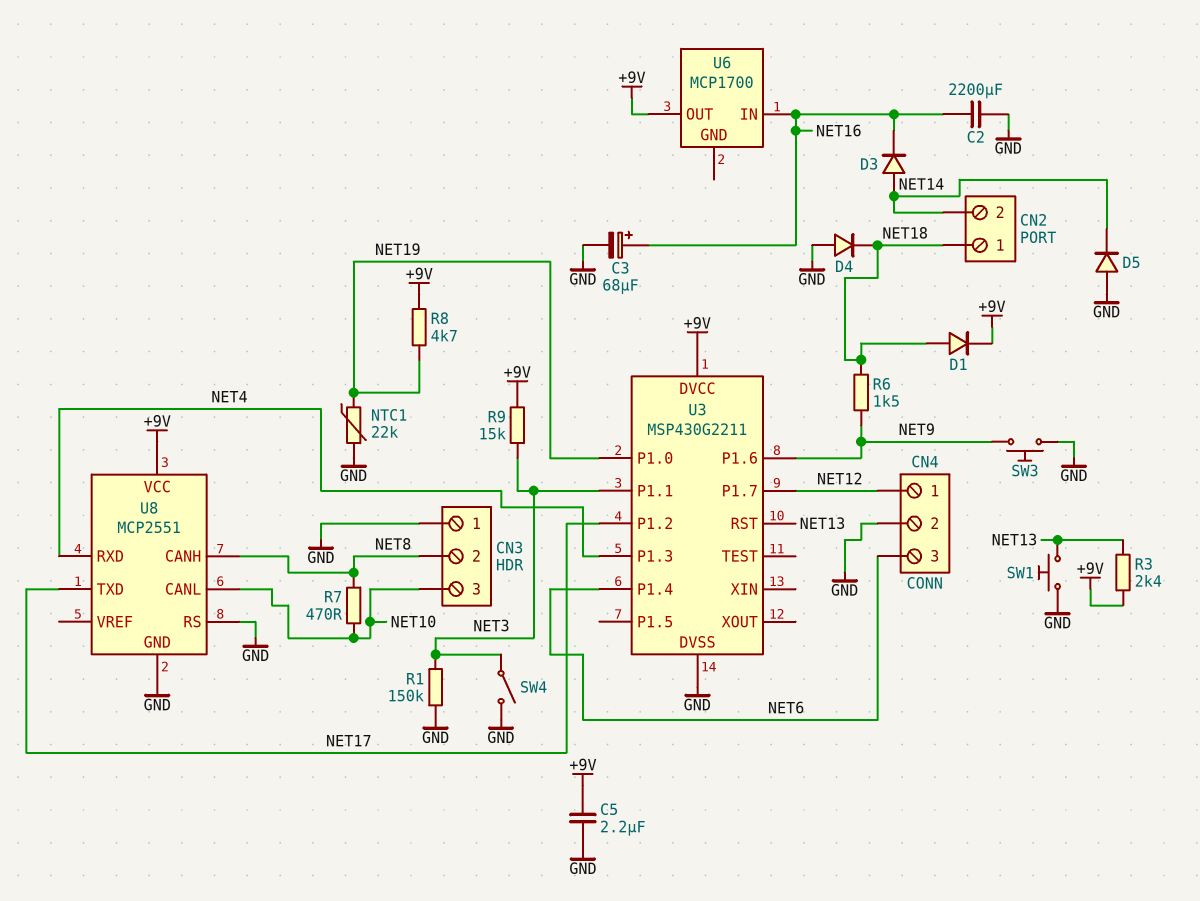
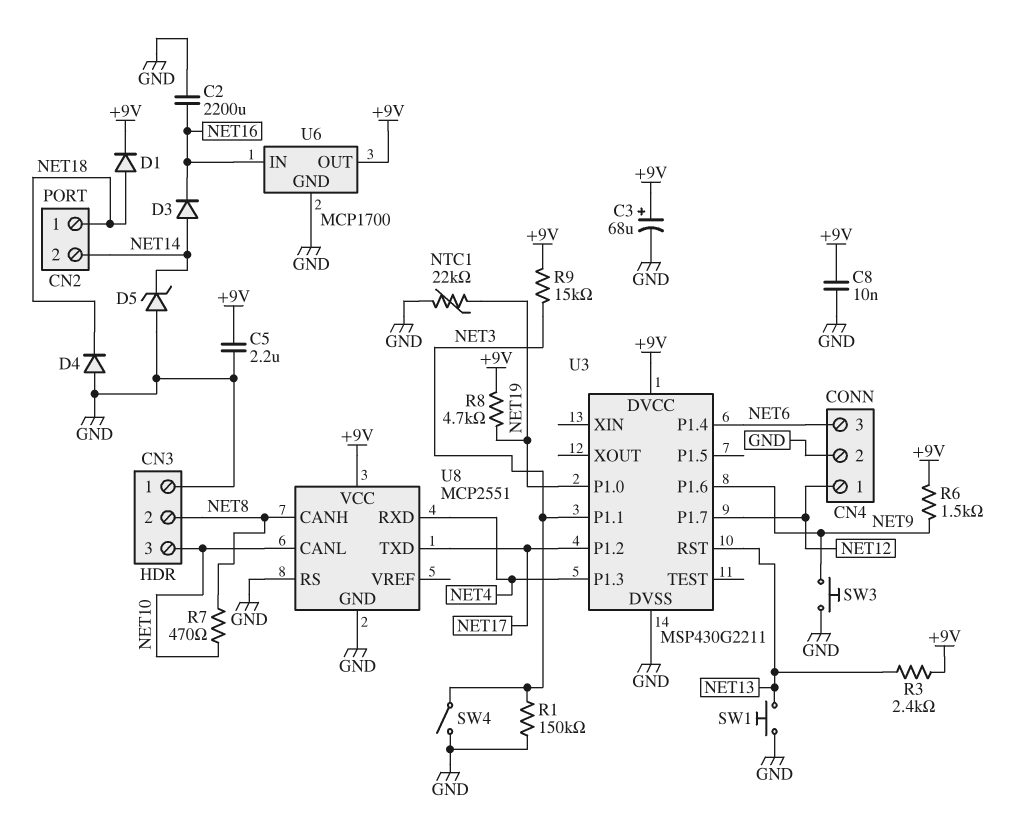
C3: 68uF (plus NET16, minus GND) -> 68uF (plus +9V, minus GND)
C8: none -> 10nF (+9V, GND)
D5: diode (A GND, K NET14) -> zener (A GND, K NET14)
R6: 1.5k (NET9, NET18) -> 1.5k (+9V, NET9)
U6 pin GND: none -> GND

